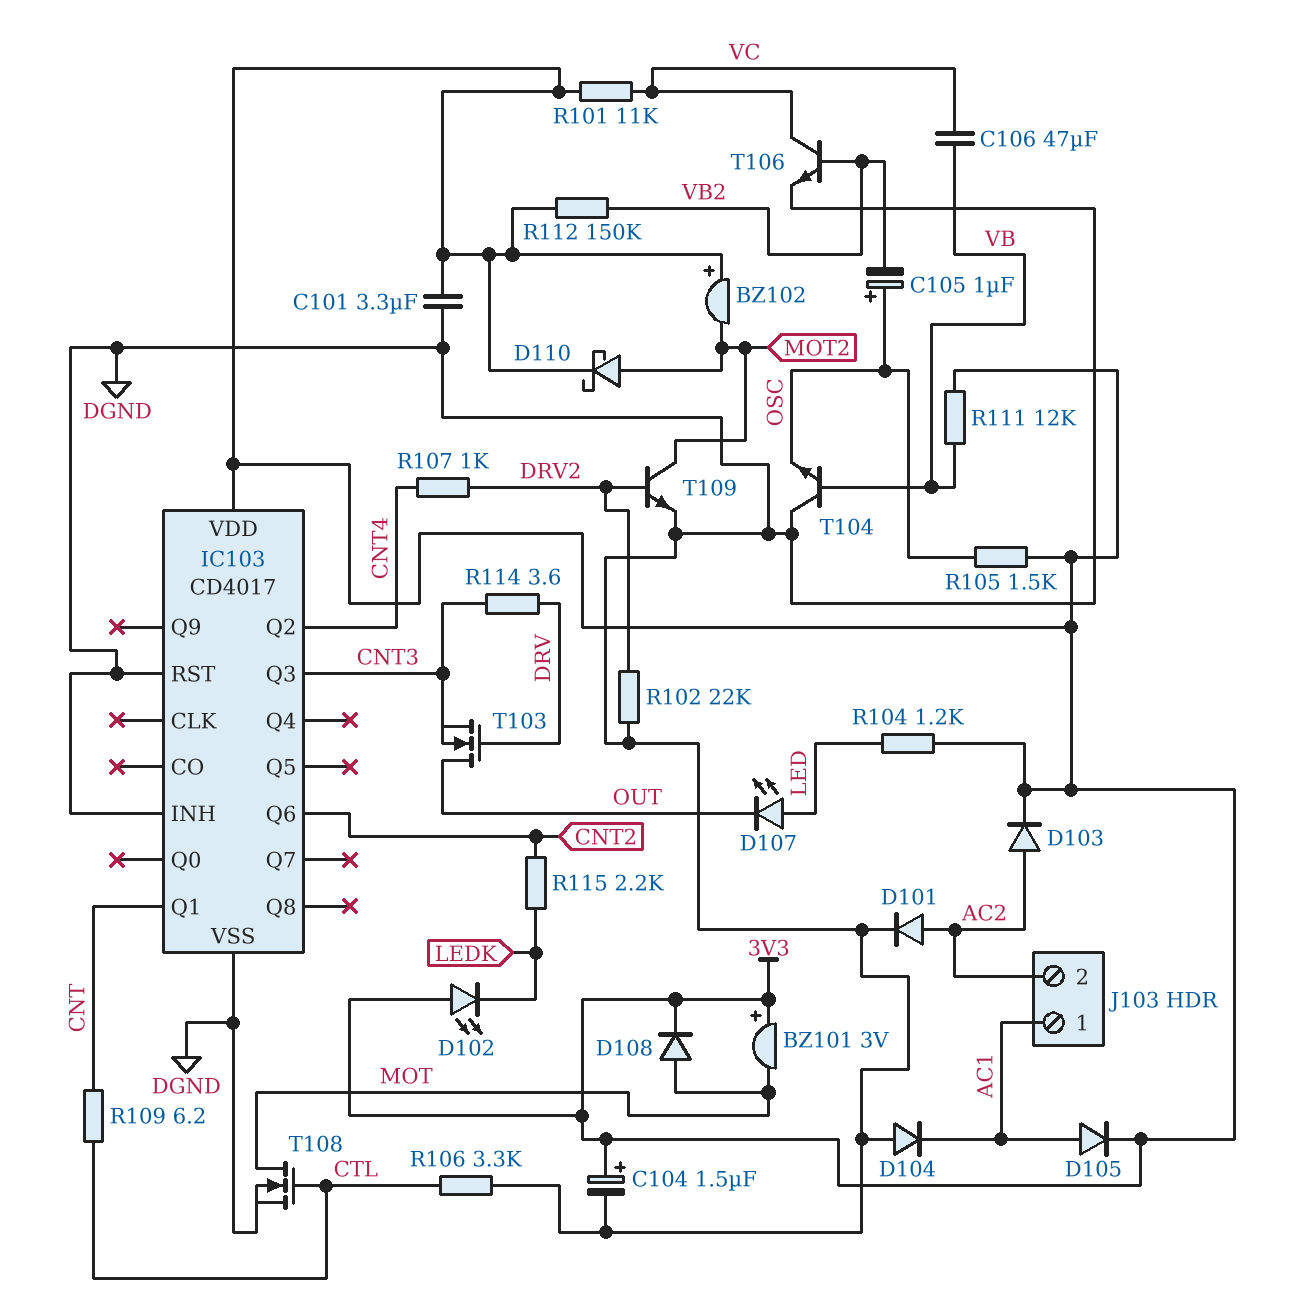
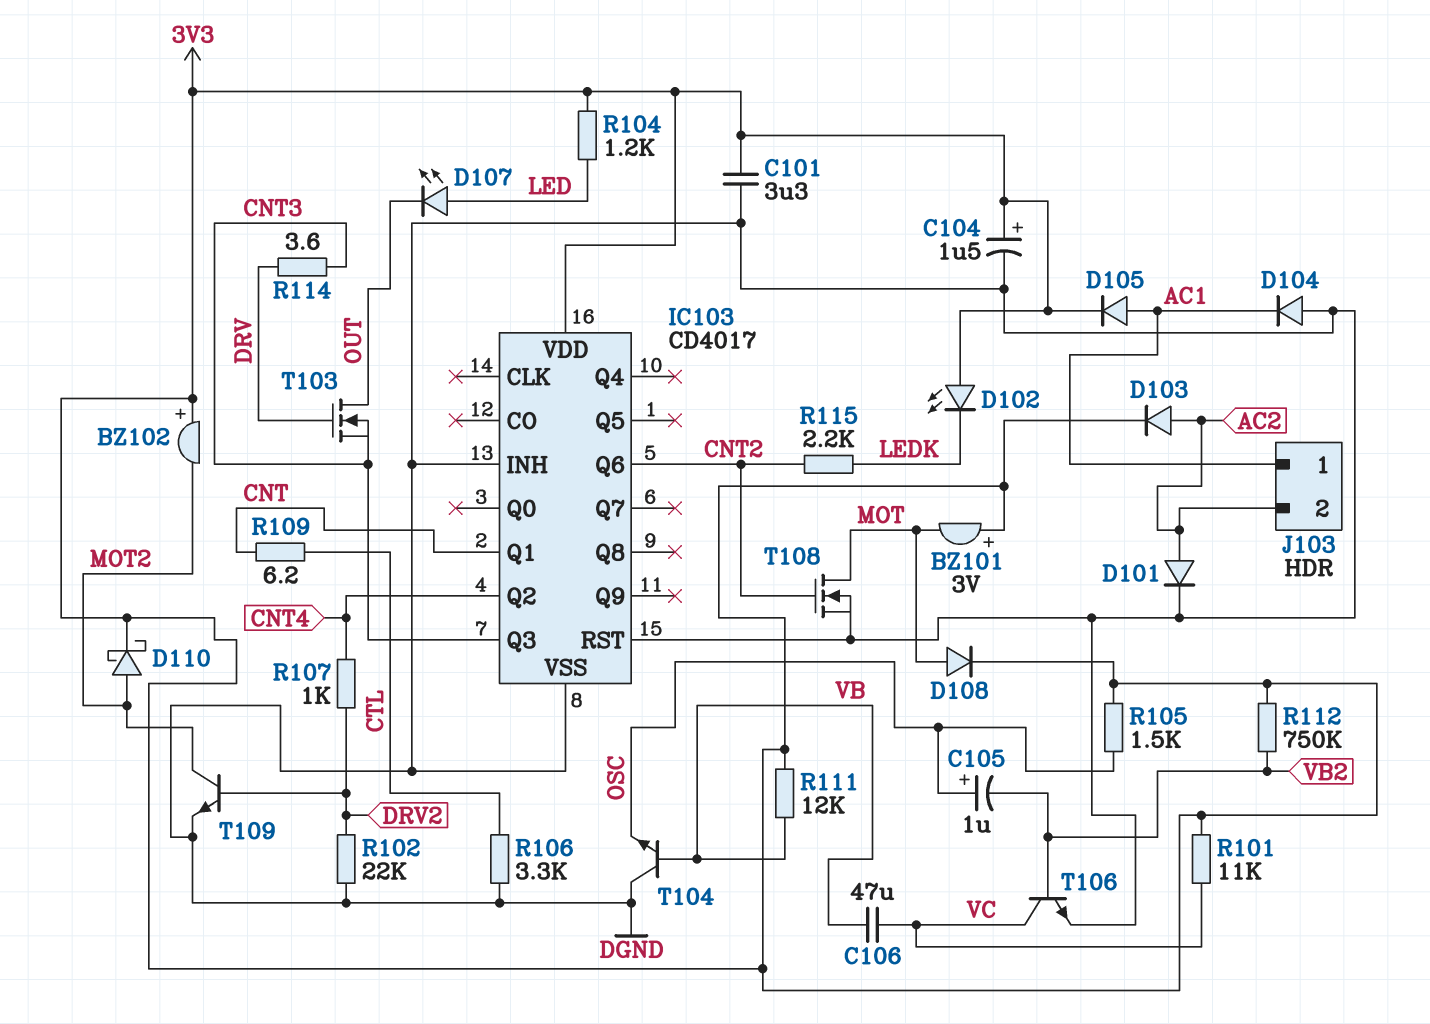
R112: 150k (3V3, VB2) -> 750k (3V3, VB2)
T108: NMOS (G CTL, D MOT, S DGND) -> NMOS (G CNT2, D MOT, S DGND)

